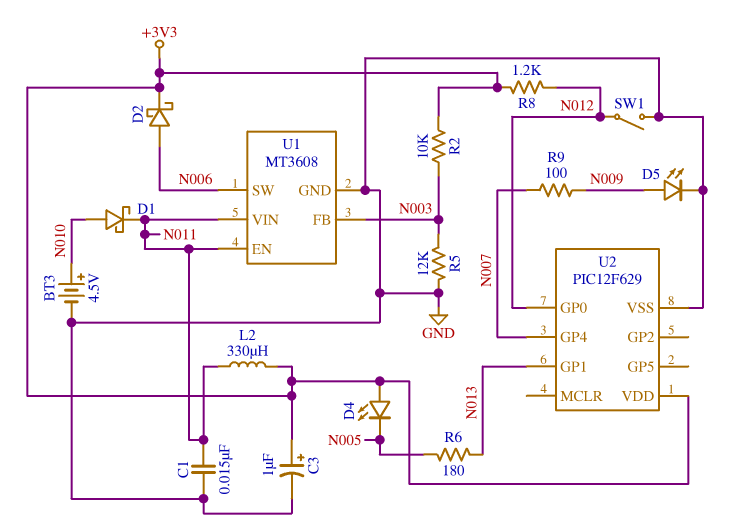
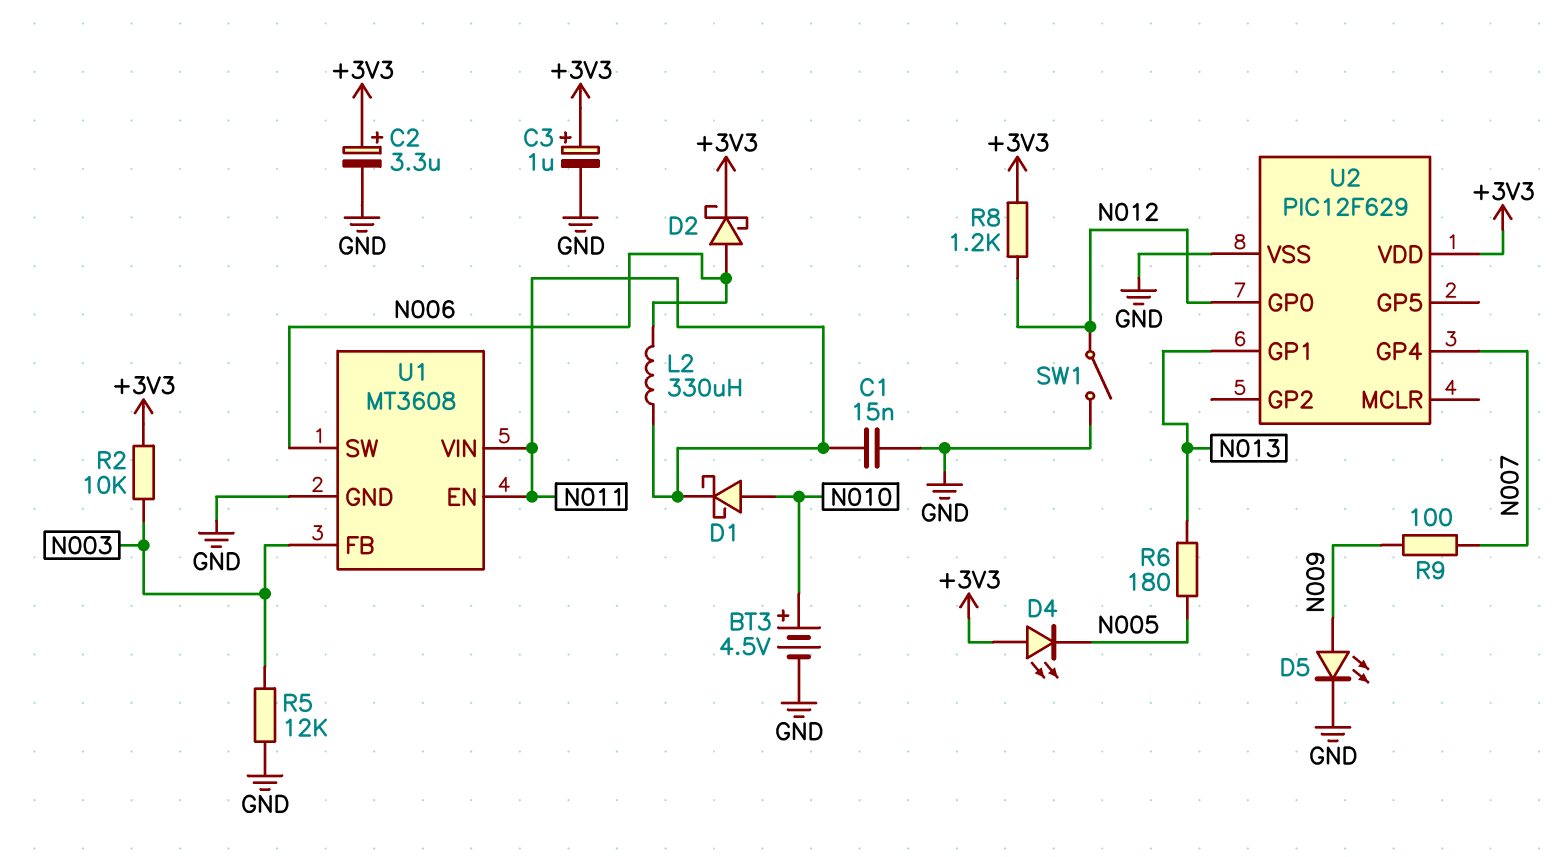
C2: none -> 3.3uF (plus +3V3, minus GND)
L2: 330uH (+3V3, N011) -> 330uH (N006, N011)

